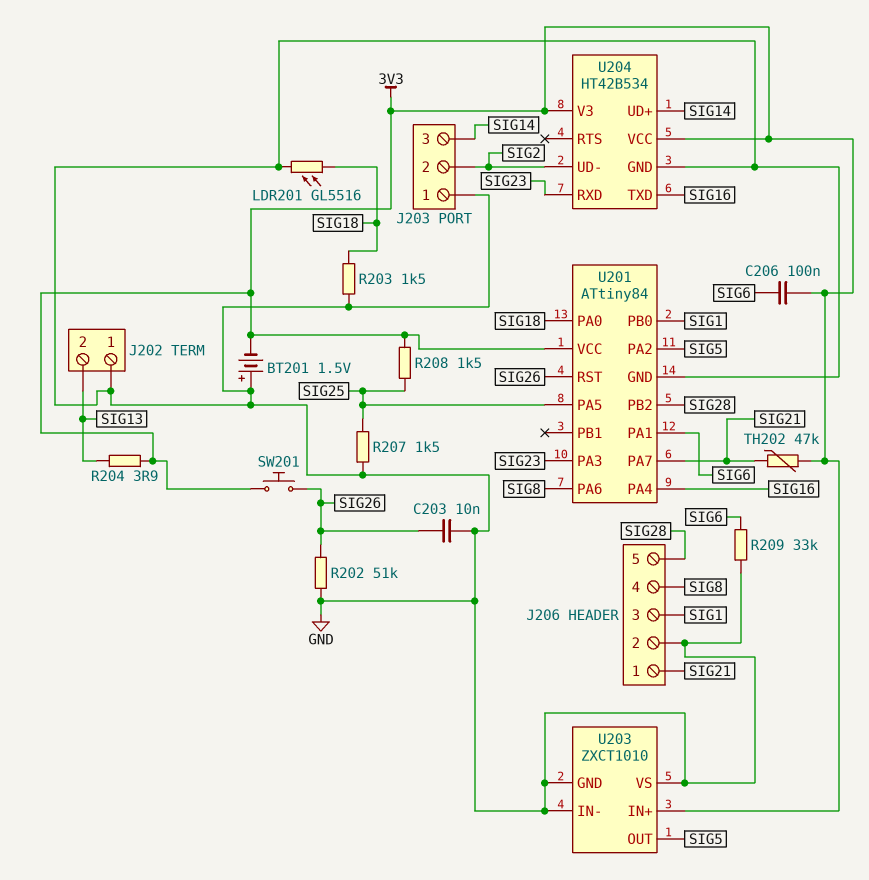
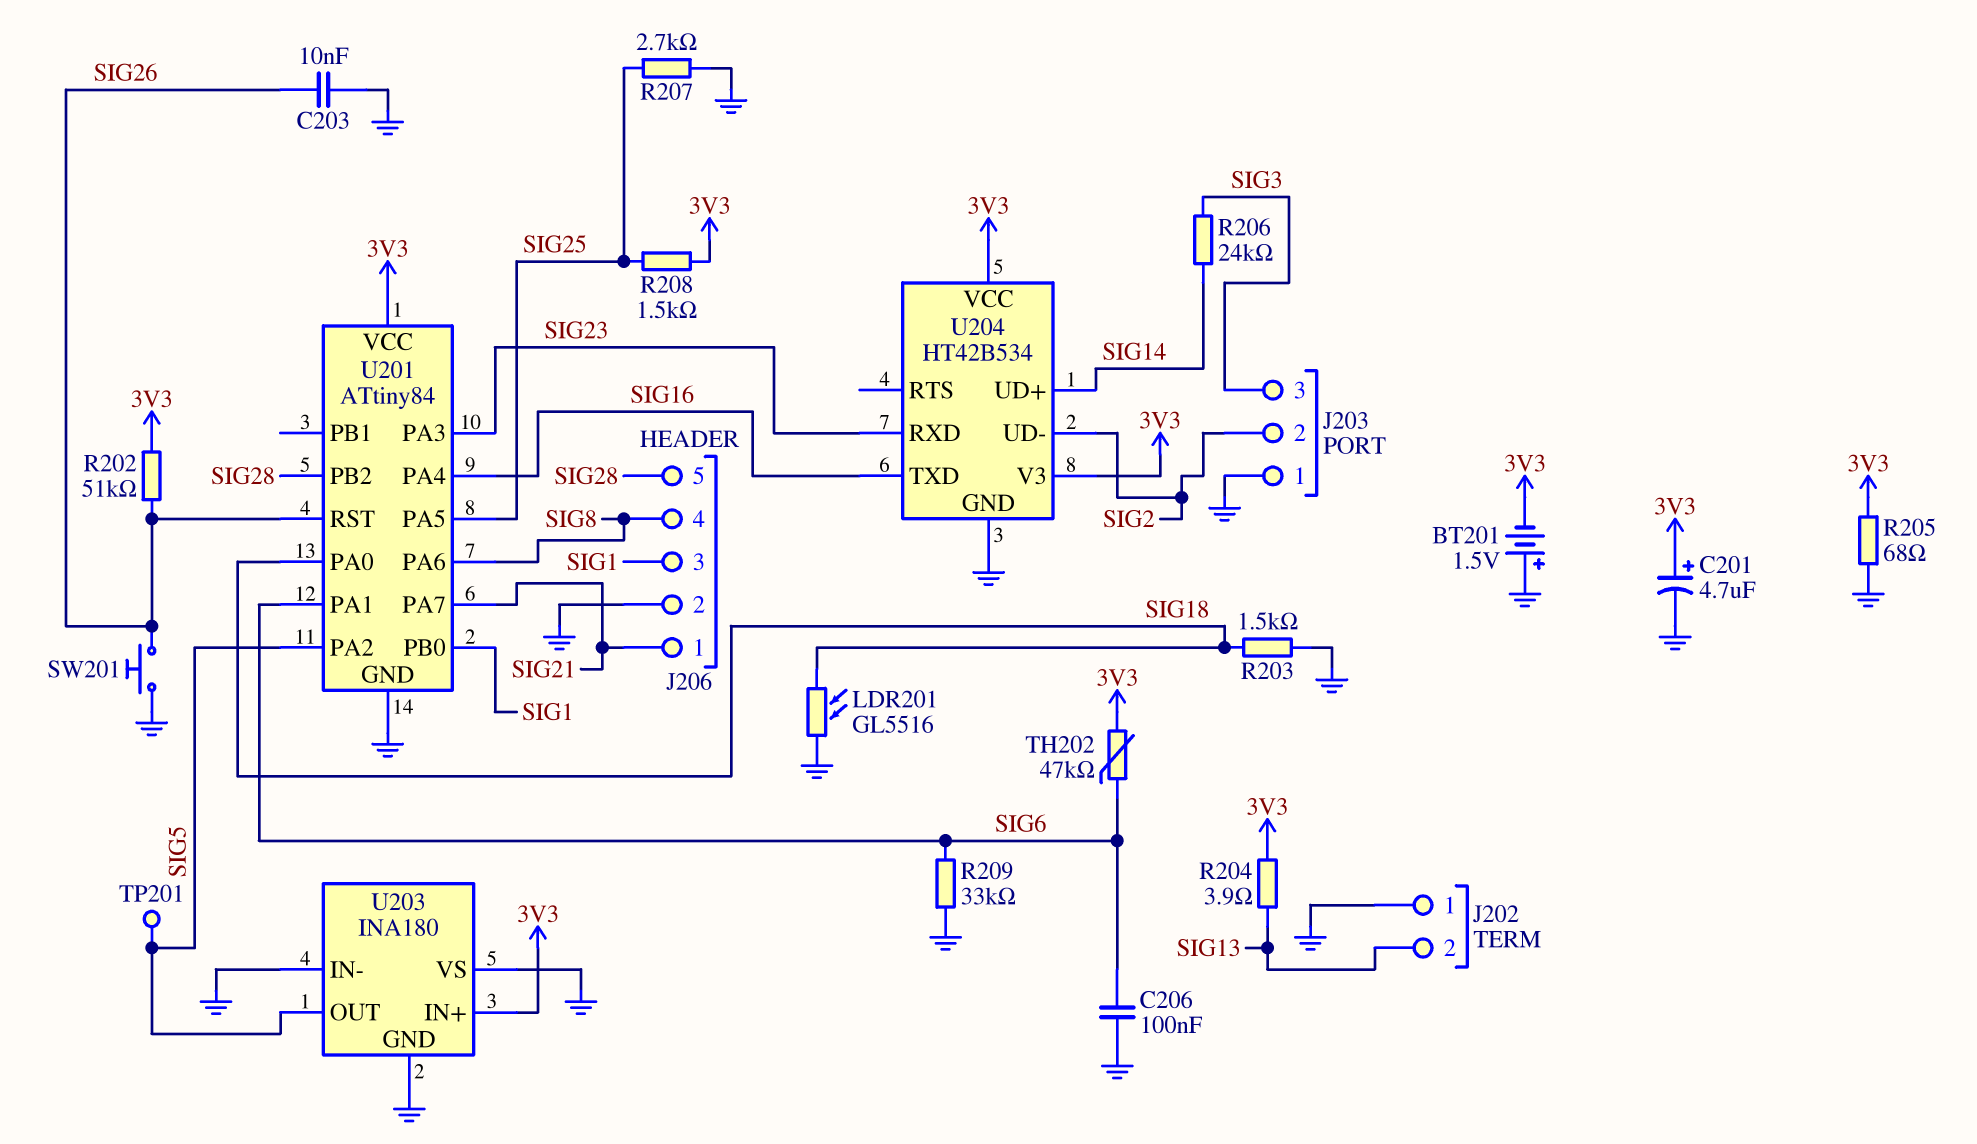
C201: none -> 4.7uF (plus 3V3, minus GND)
C206: 100nF (3V3, SIG6) -> 100nF (GND, SIG6)
J203 pin 3: SIG14 -> SIG3
R202: 51k (GND, SIG26) -> 51k (3V3, SIG26)
R205: none -> 68 (3V3, GND)
R206: none -> 24k (SIG3, SIG14)
R207: 1.5k (GND, SIG25) -> 2.7k (GND, SIG25)
SW201: button (3V3, SIG26) -> button (GND, SIG26)
TH202: 47k (3V3, SIG21) -> 47k (3V3, SIG6)
TP201: none -> test point (SIG5)
U203: ZXCT1010 -> INA180

